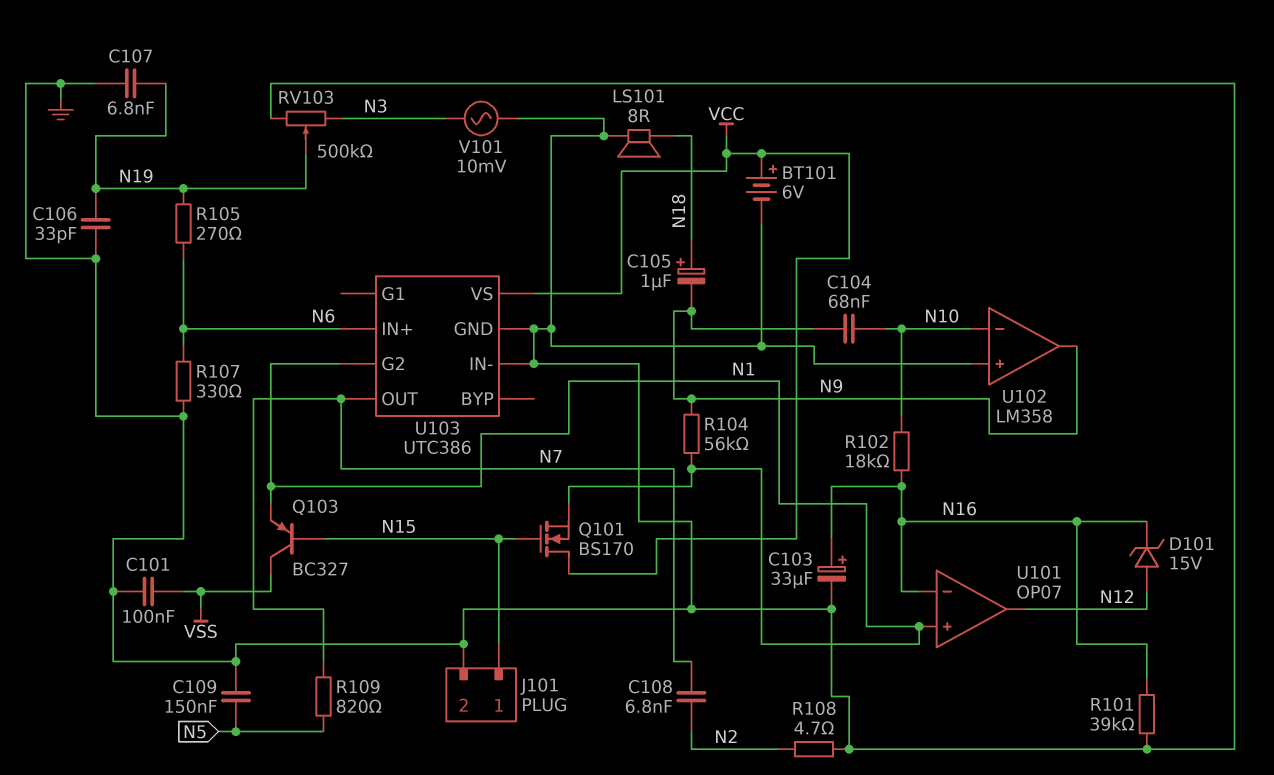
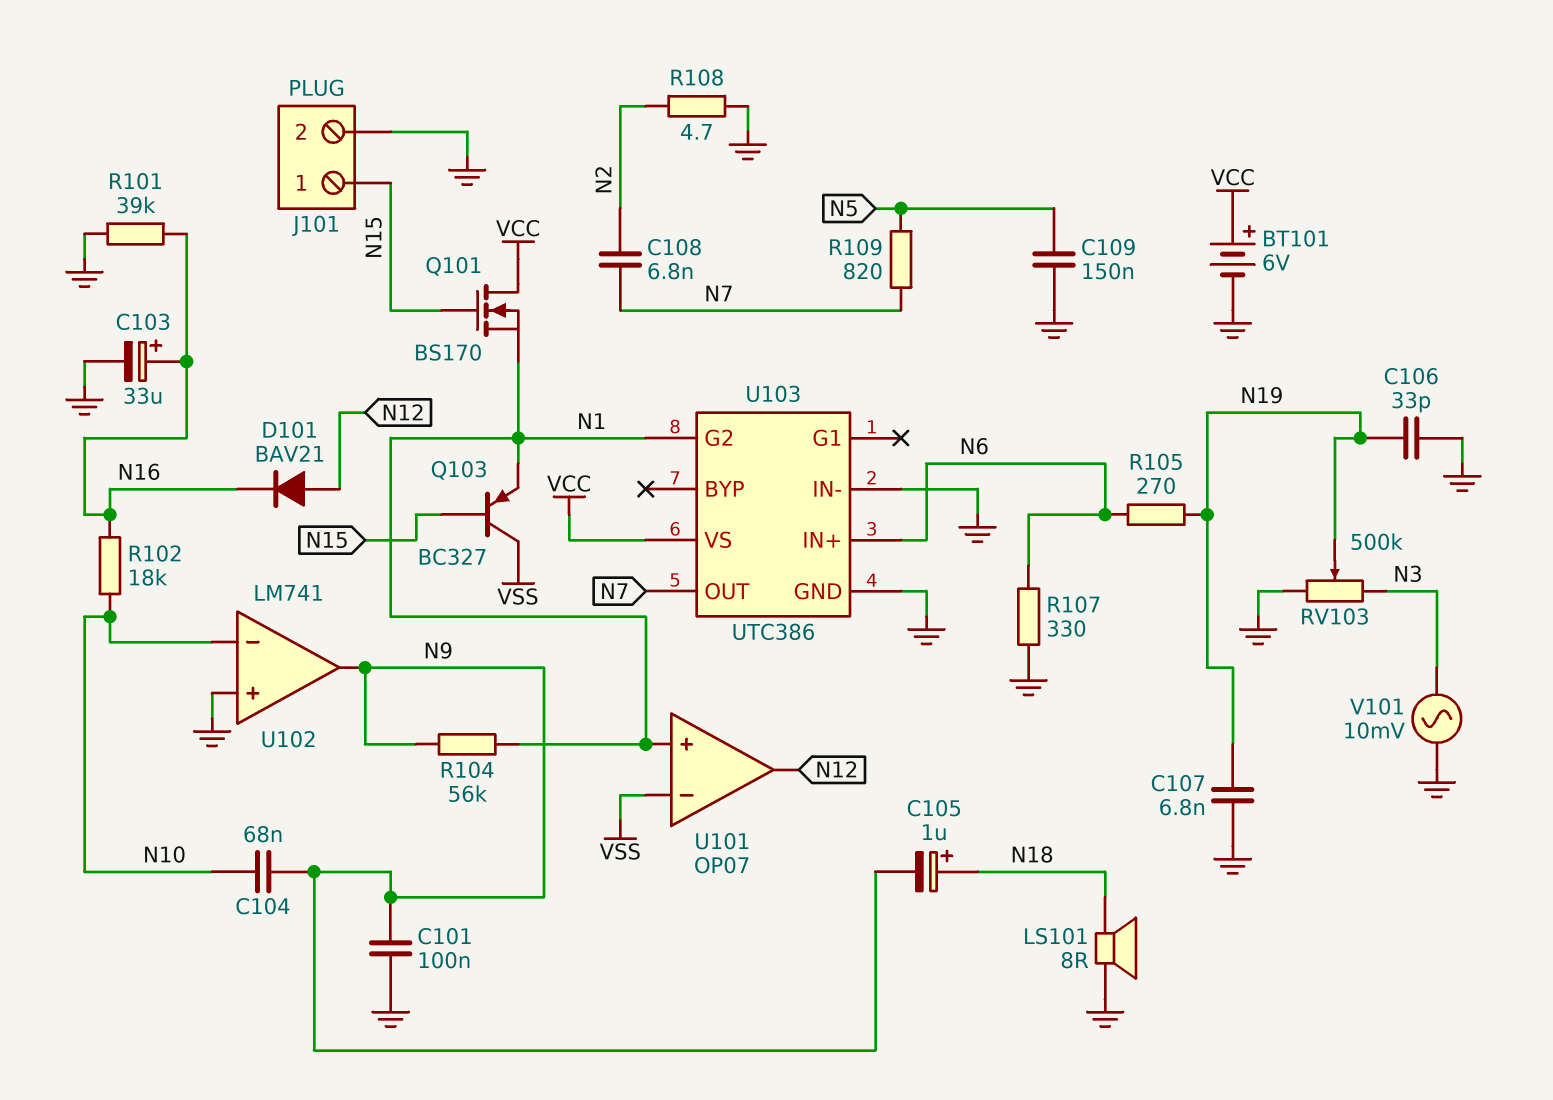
C101: 100nF (GND, VSS) -> 100nF (GND, N9)
D101: zener 15V (A N12, K N16) -> diode BAV21 (A N12, K N16)
U101 pin in-: N16 -> VSS
U102: LM358 -> LM741

